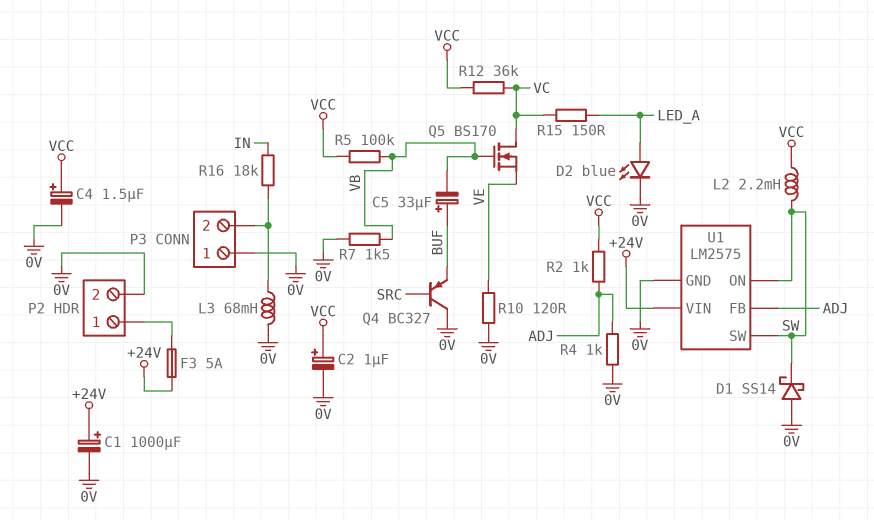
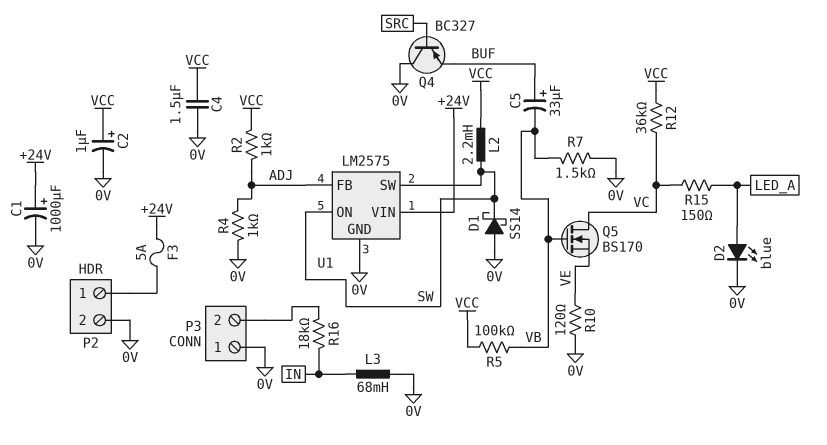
C4: 1.5uF (plus VCC, minus 0V) -> 1.5uF (0V, VCC)
L3: 68mH (0V, P3/2) -> 68mH (0V, IN)

